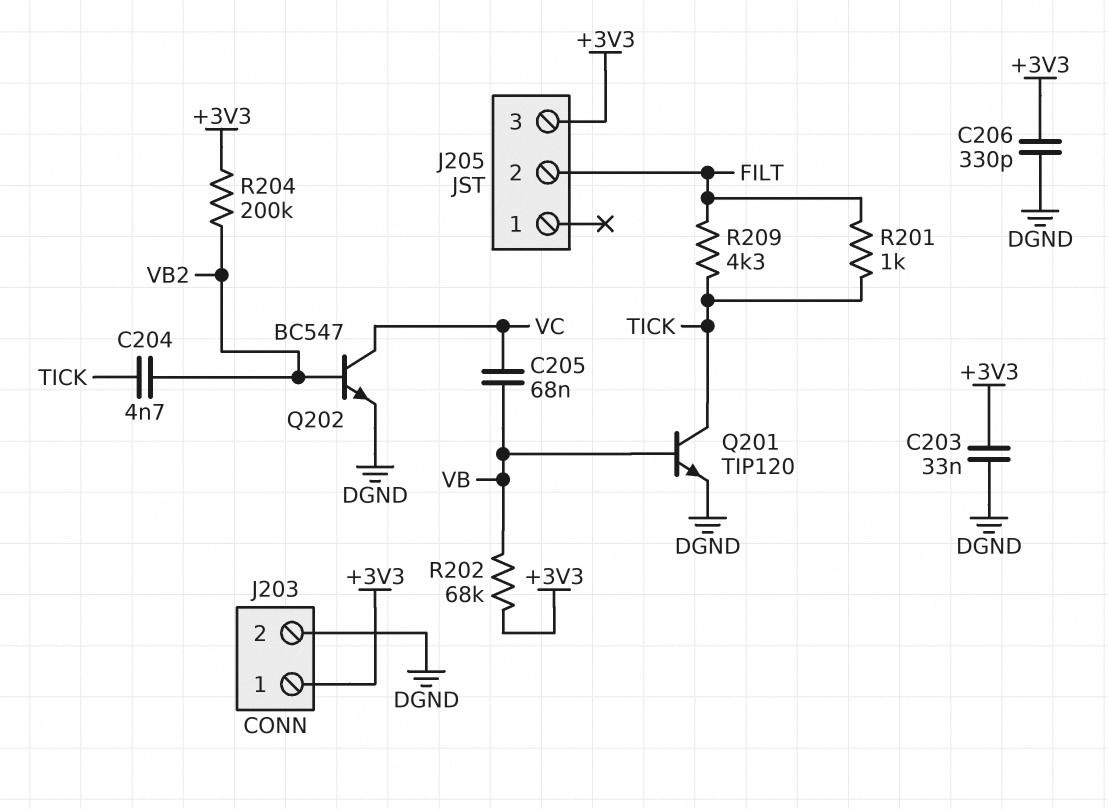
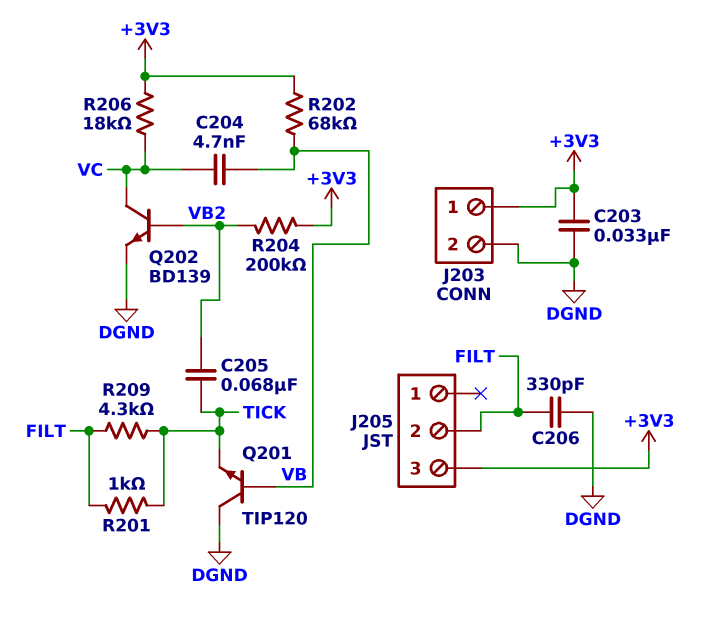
C204: 4.7nF (TICK, VB2) -> 4.7nF (VB, VC)
C205: 68nF (VB, VC) -> 68nF (TICK, VB2)
C206: 330pF (+3V3, DGND) -> 330pF (DGND, FILT)
Q201: NPN TIP120 (B VB, C TICK, E DGND) -> NPN TIP120 (B VB, C DGND, E TICK)
Q202: NPN BC547 (B VB2, C VC, E DGND) -> NPN BD139 (B VB2, C VC, E DGND)
R206: none -> 18k (+3V3, VC)

